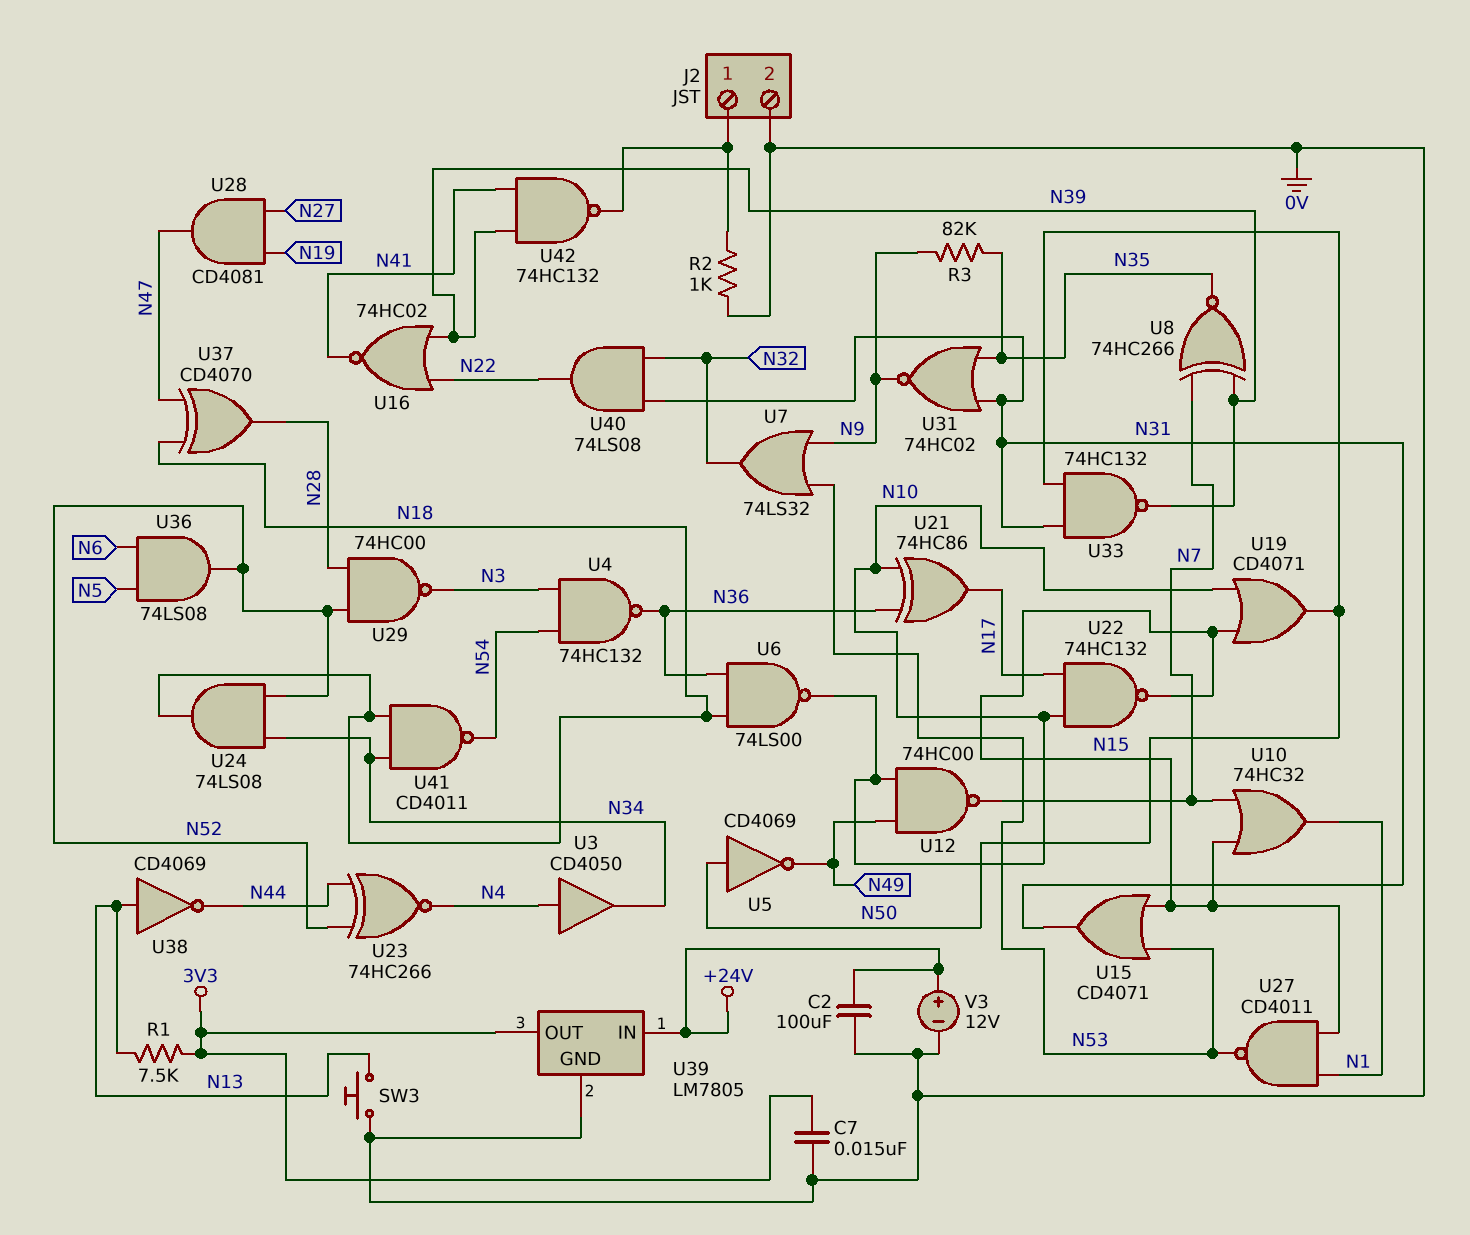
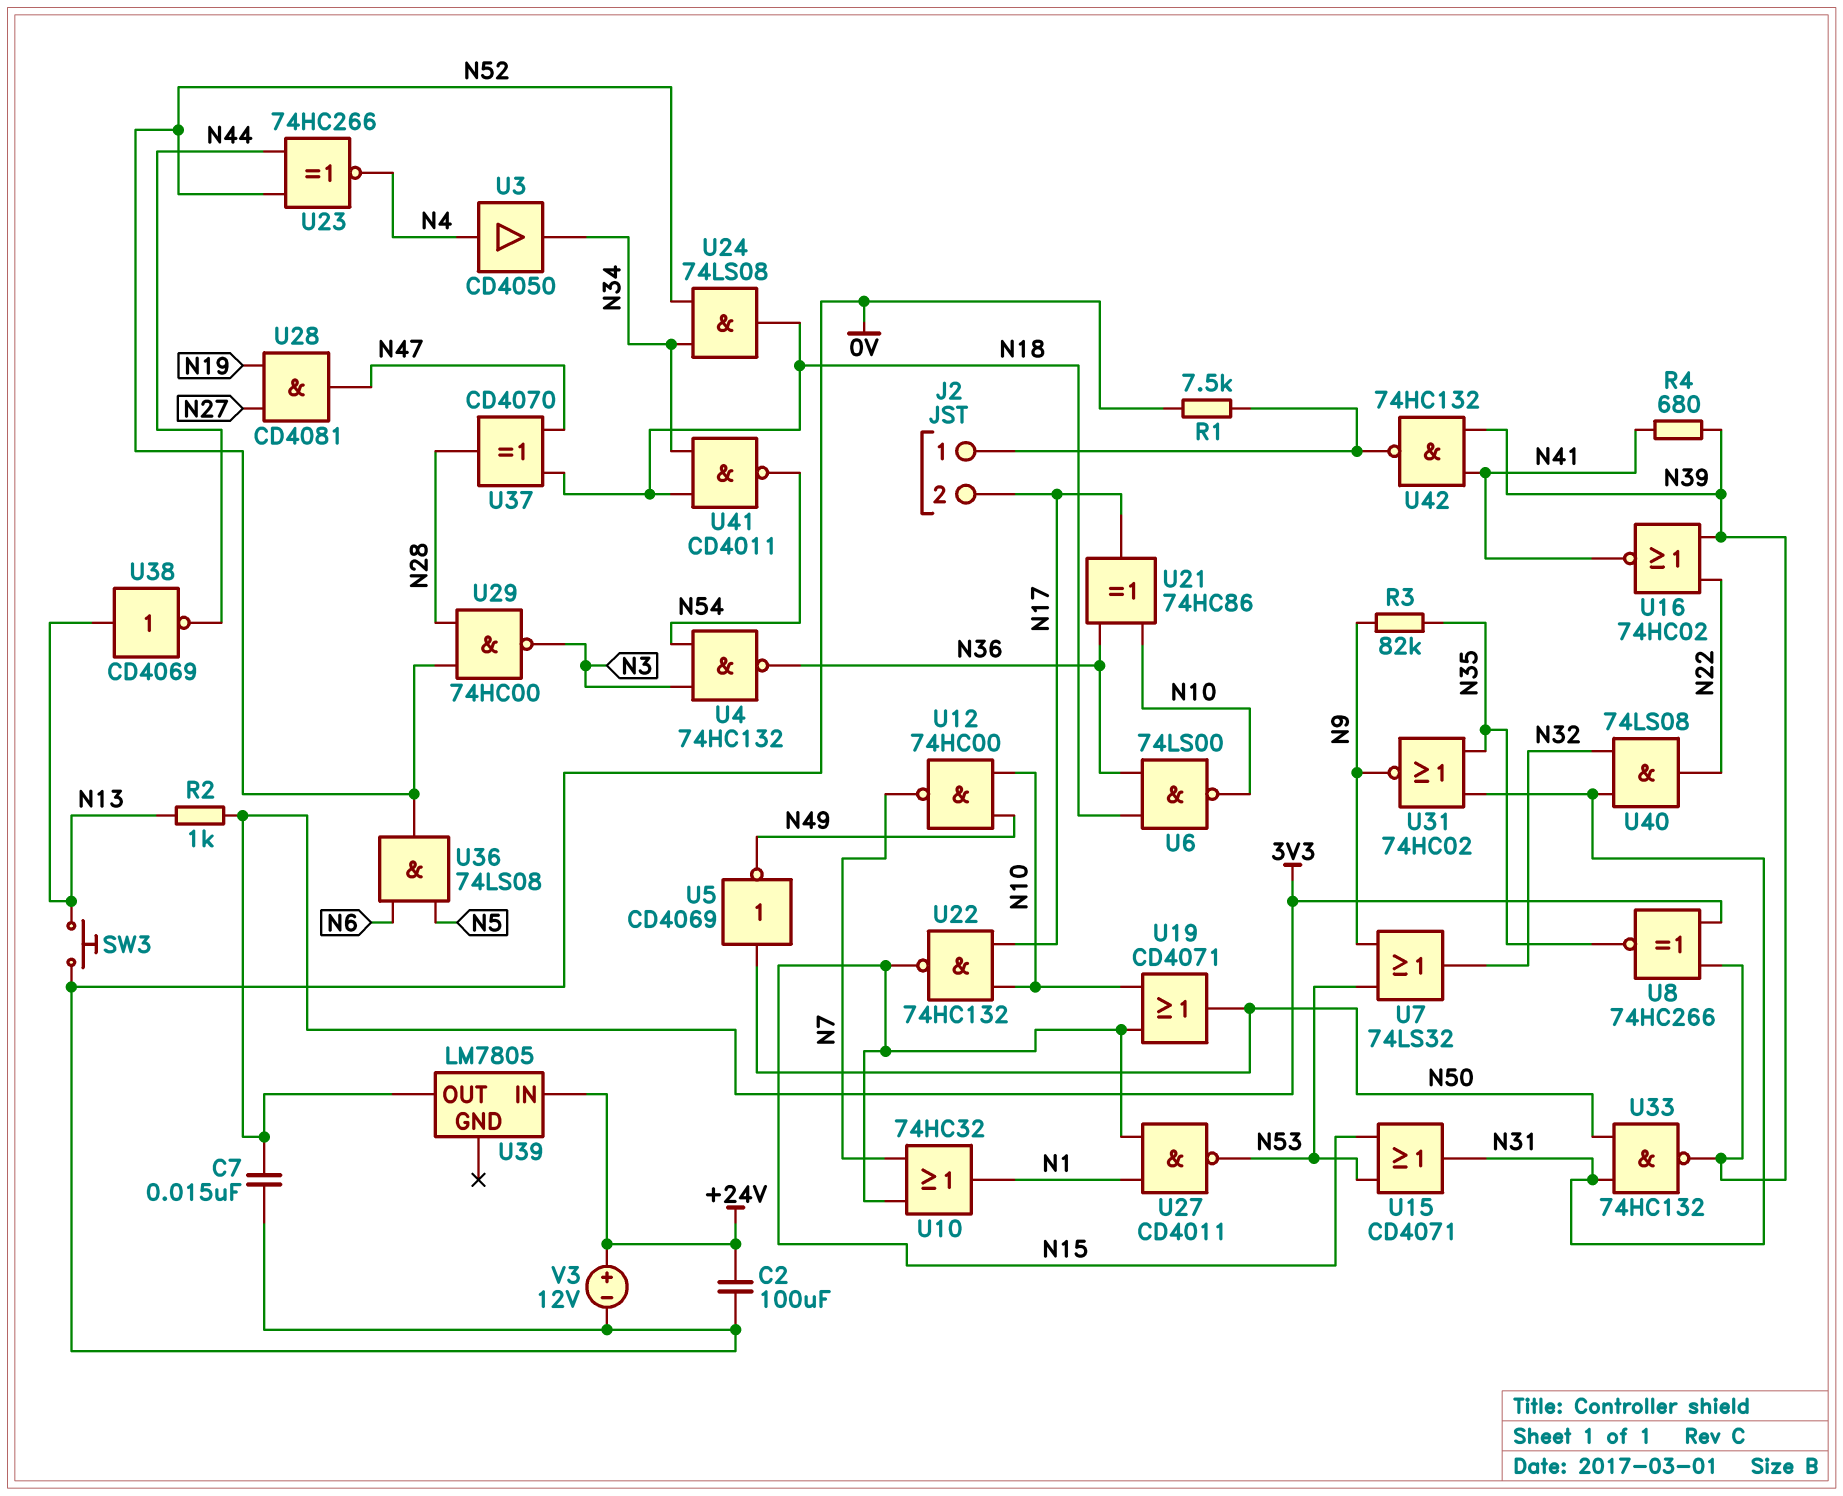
J2 pin 2: 0V -> N17
R1: 7.5k (3V3, N13) -> 7.5k (0V, J2/1)
R2: 1k (0V, J2/1) -> 1k (3V3, N13)
R4: none -> 680 (N39, N41)
U8: XNOR 74HC266 (in N7, in N39, out N35) -> XNOR 74HC266 (in 3V3, in N39, out N35)
U39 pin GND: 0V -> none

